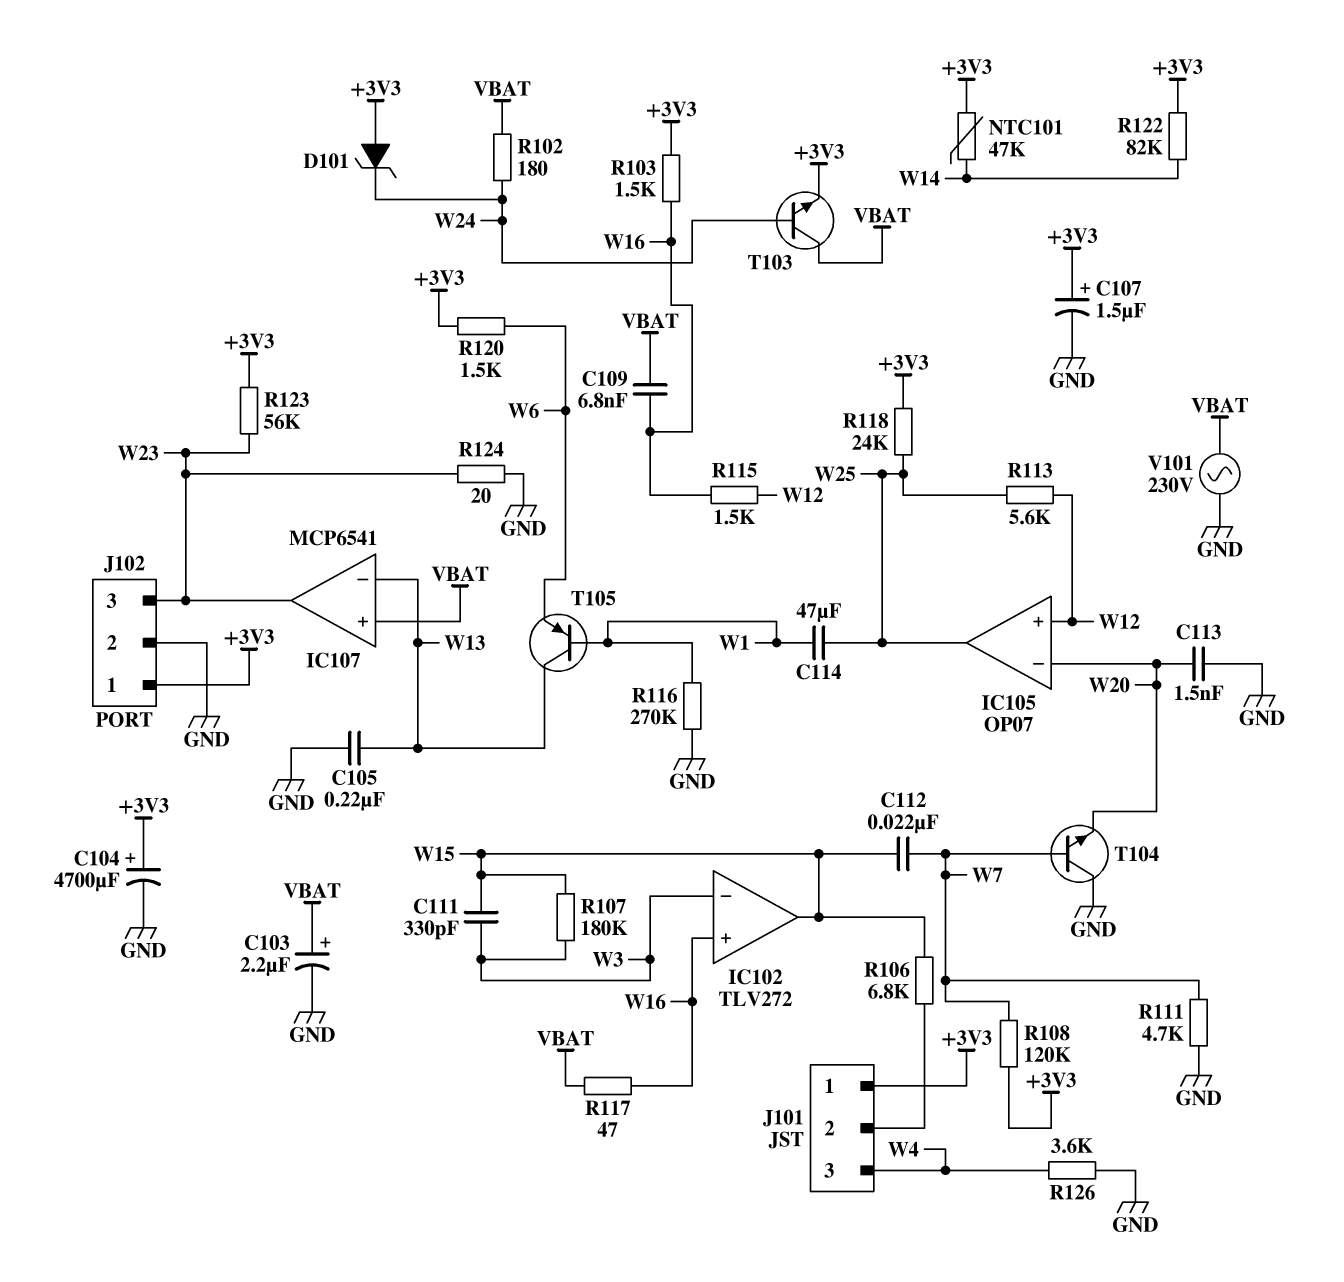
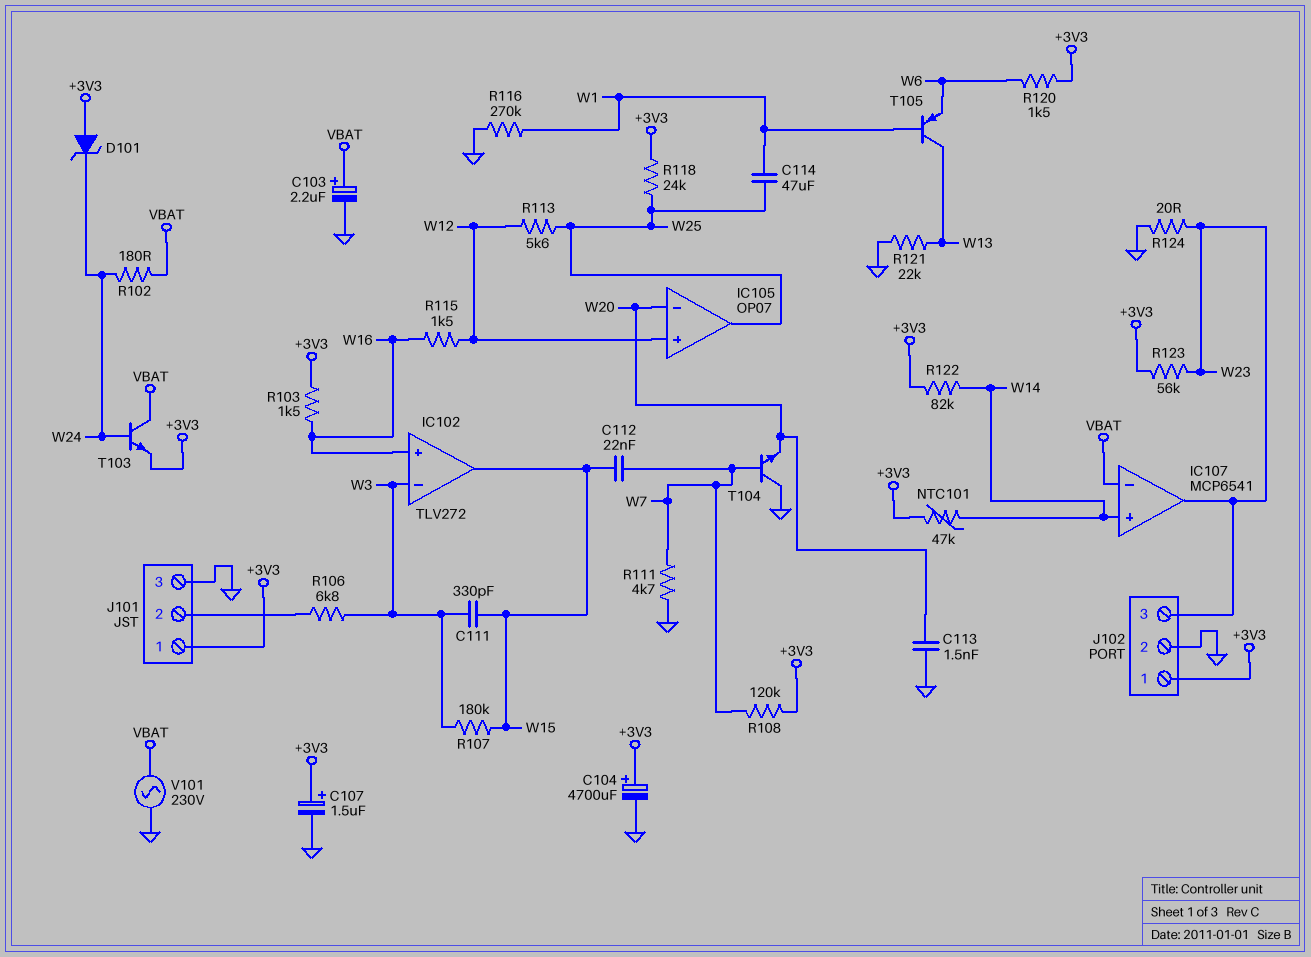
C105: 220nF (GND, W13) -> none
C109: 6.8nF (VBAT, W16) -> none
IC107 pin in+: VBAT -> W14
IC107 pin in-: W13 -> VBAT
J101 pin 3: W4 -> GND
R106: 6.8k (J101/2, W15) -> 6.8k (J101/2, W3)
R117: 47 (VBAT, W16) -> none
R121: none -> 22k (GND, W13)
R126: 3.6k (GND, W4) -> none

